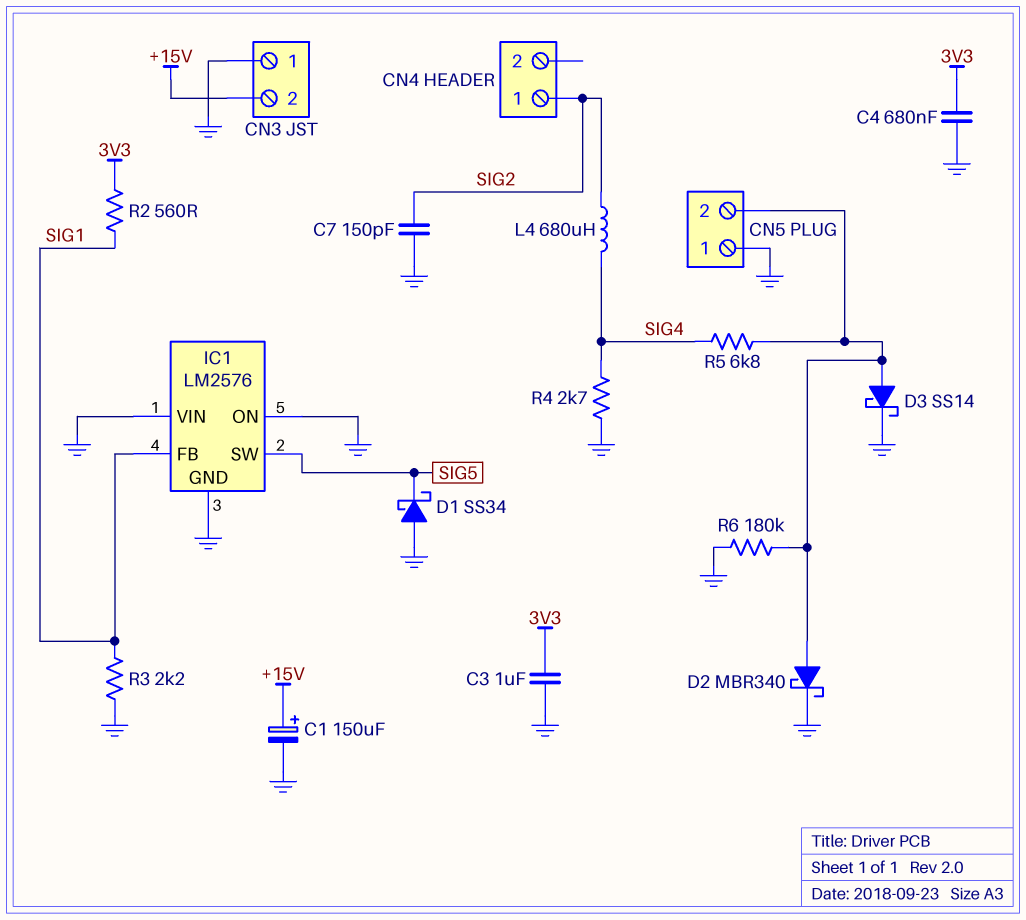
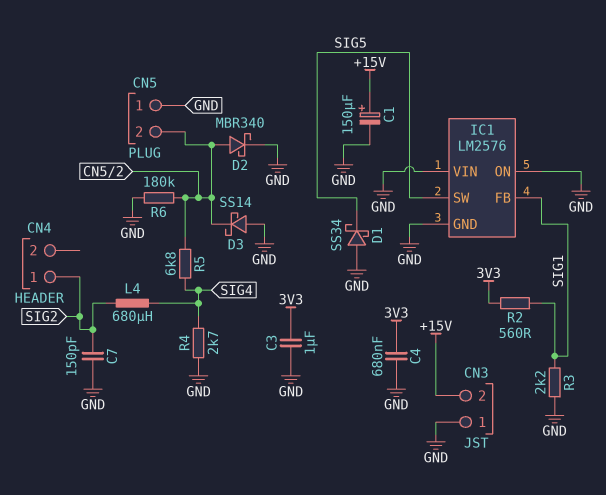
D3: schottky SS14 (A CN5/2, K GND) -> schottky SS14 (A GND, K CN5/2)

